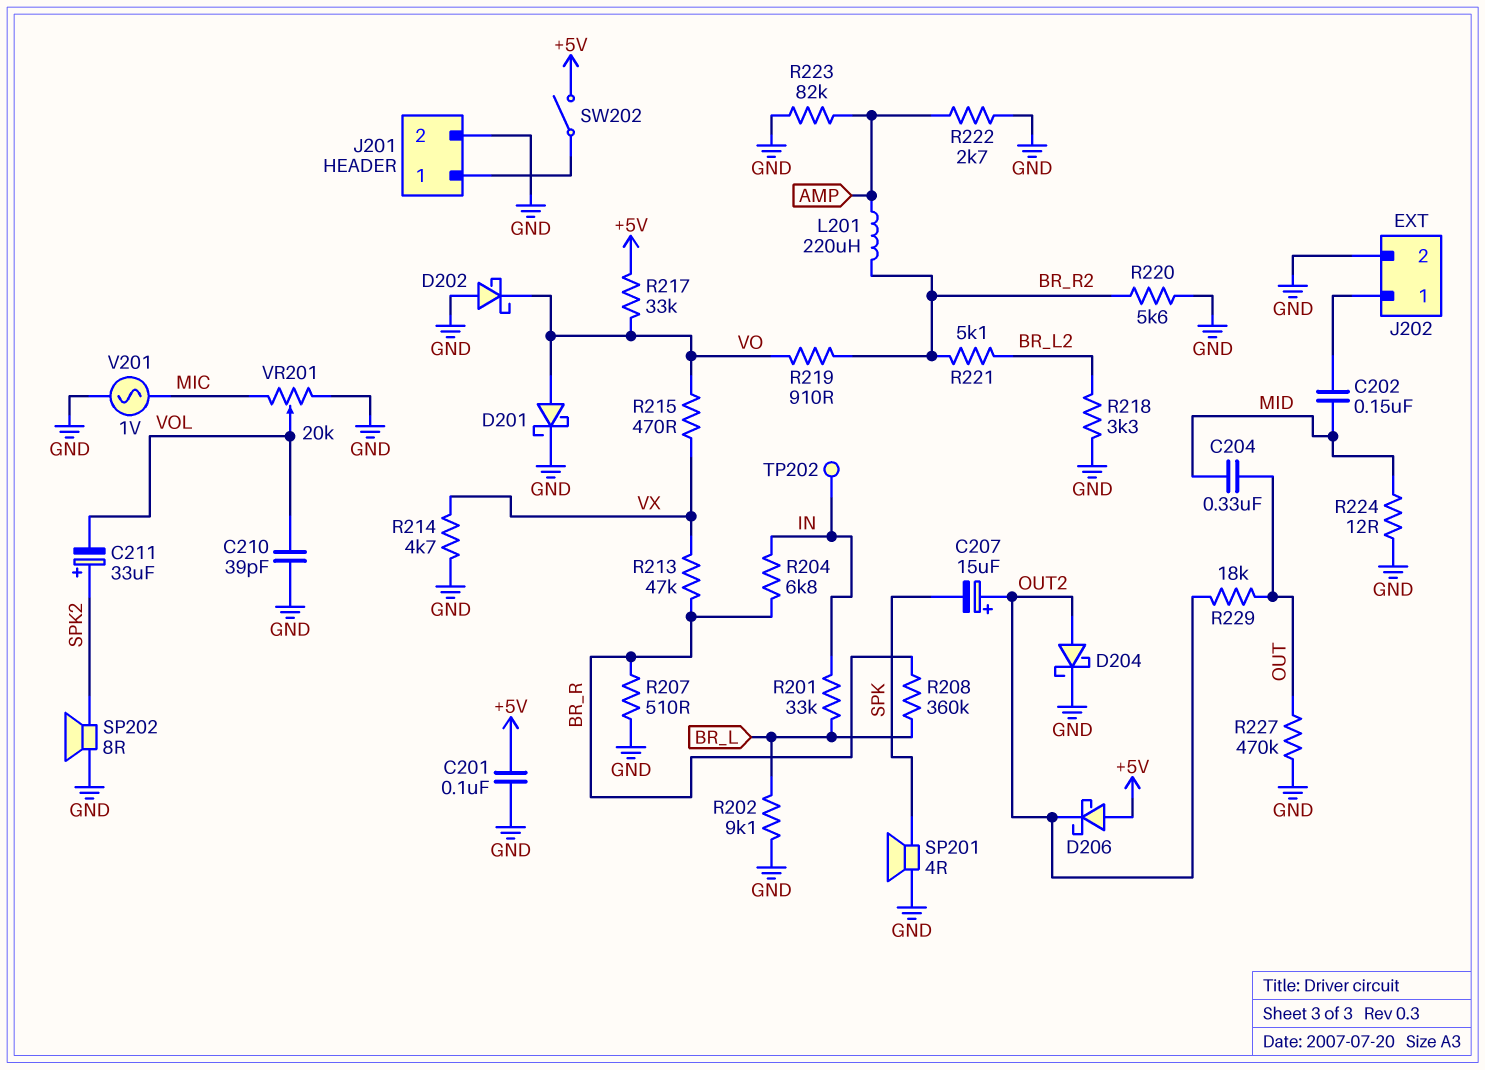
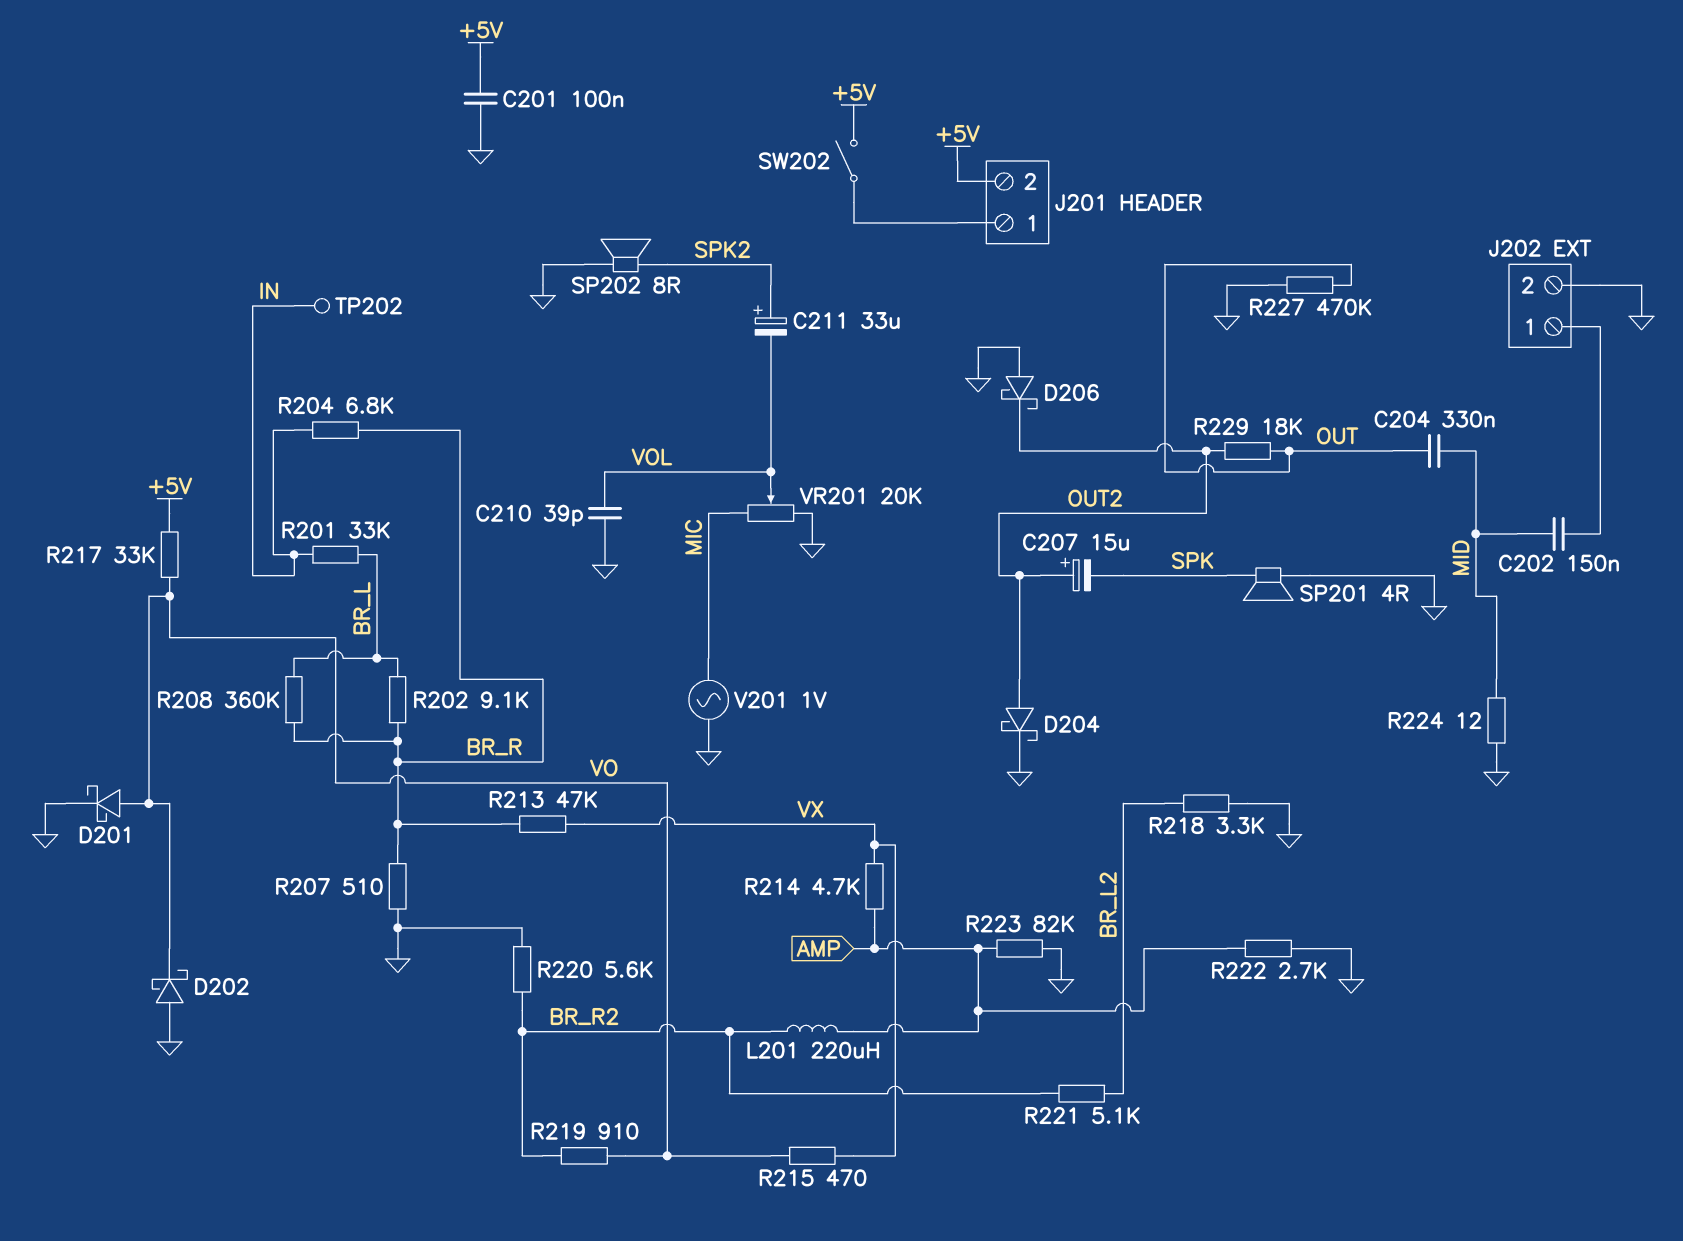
D206: schottky (A +5V, K OUT2) -> schottky (A GND, K OUT2)
J201 pin 2: GND -> +5V
R202: 9.1k (BR_L, GND) -> 9.1k (BR_L, BR_R)
R214: 4.7k (GND, VX) -> 4.7k (AMP, VX)

